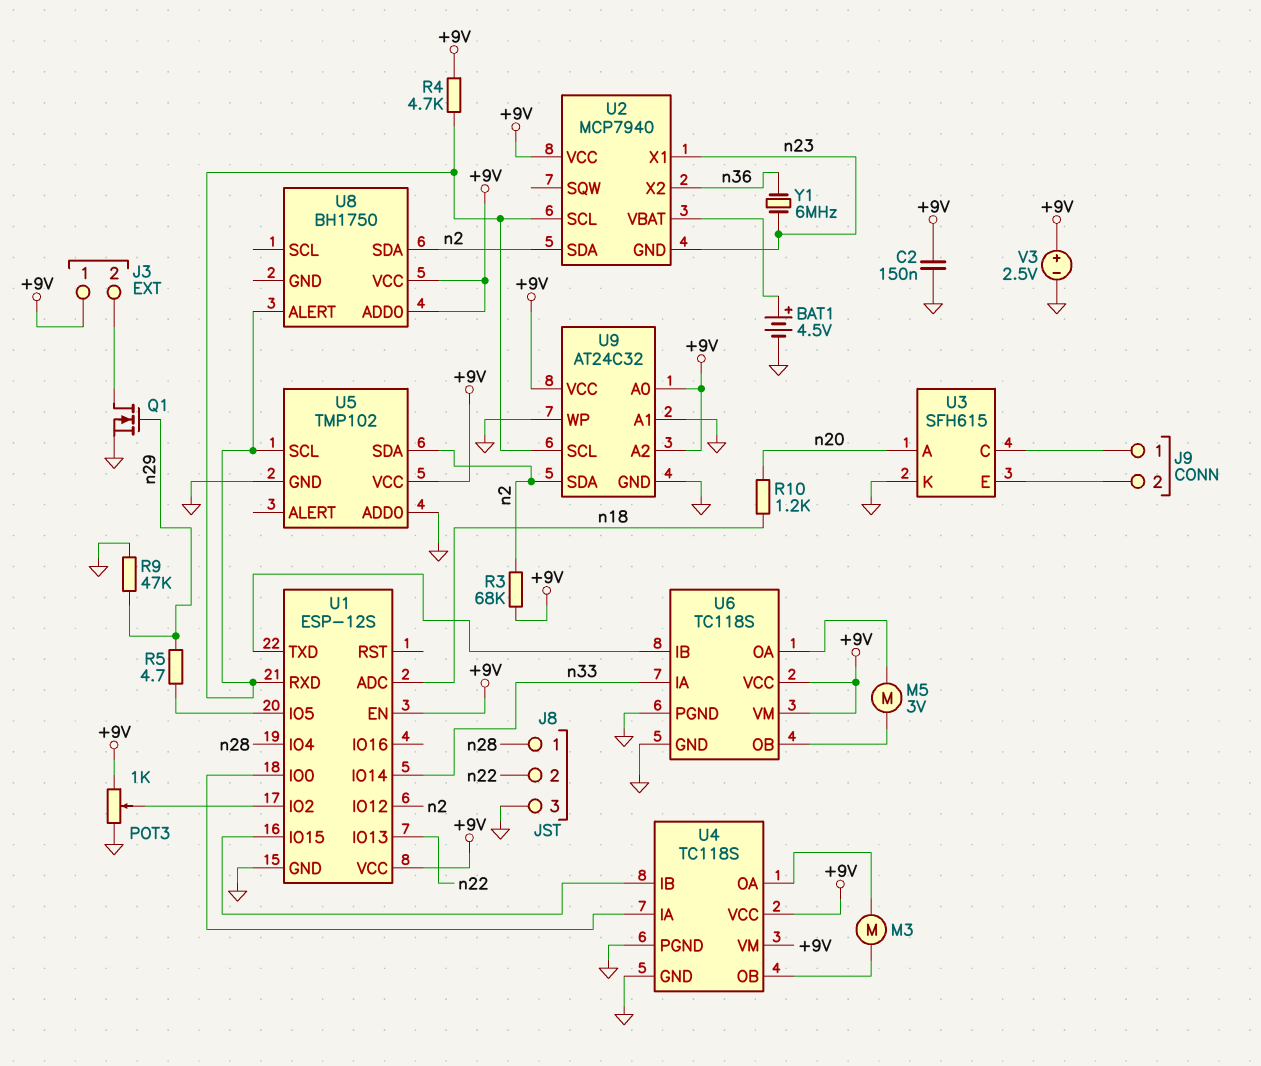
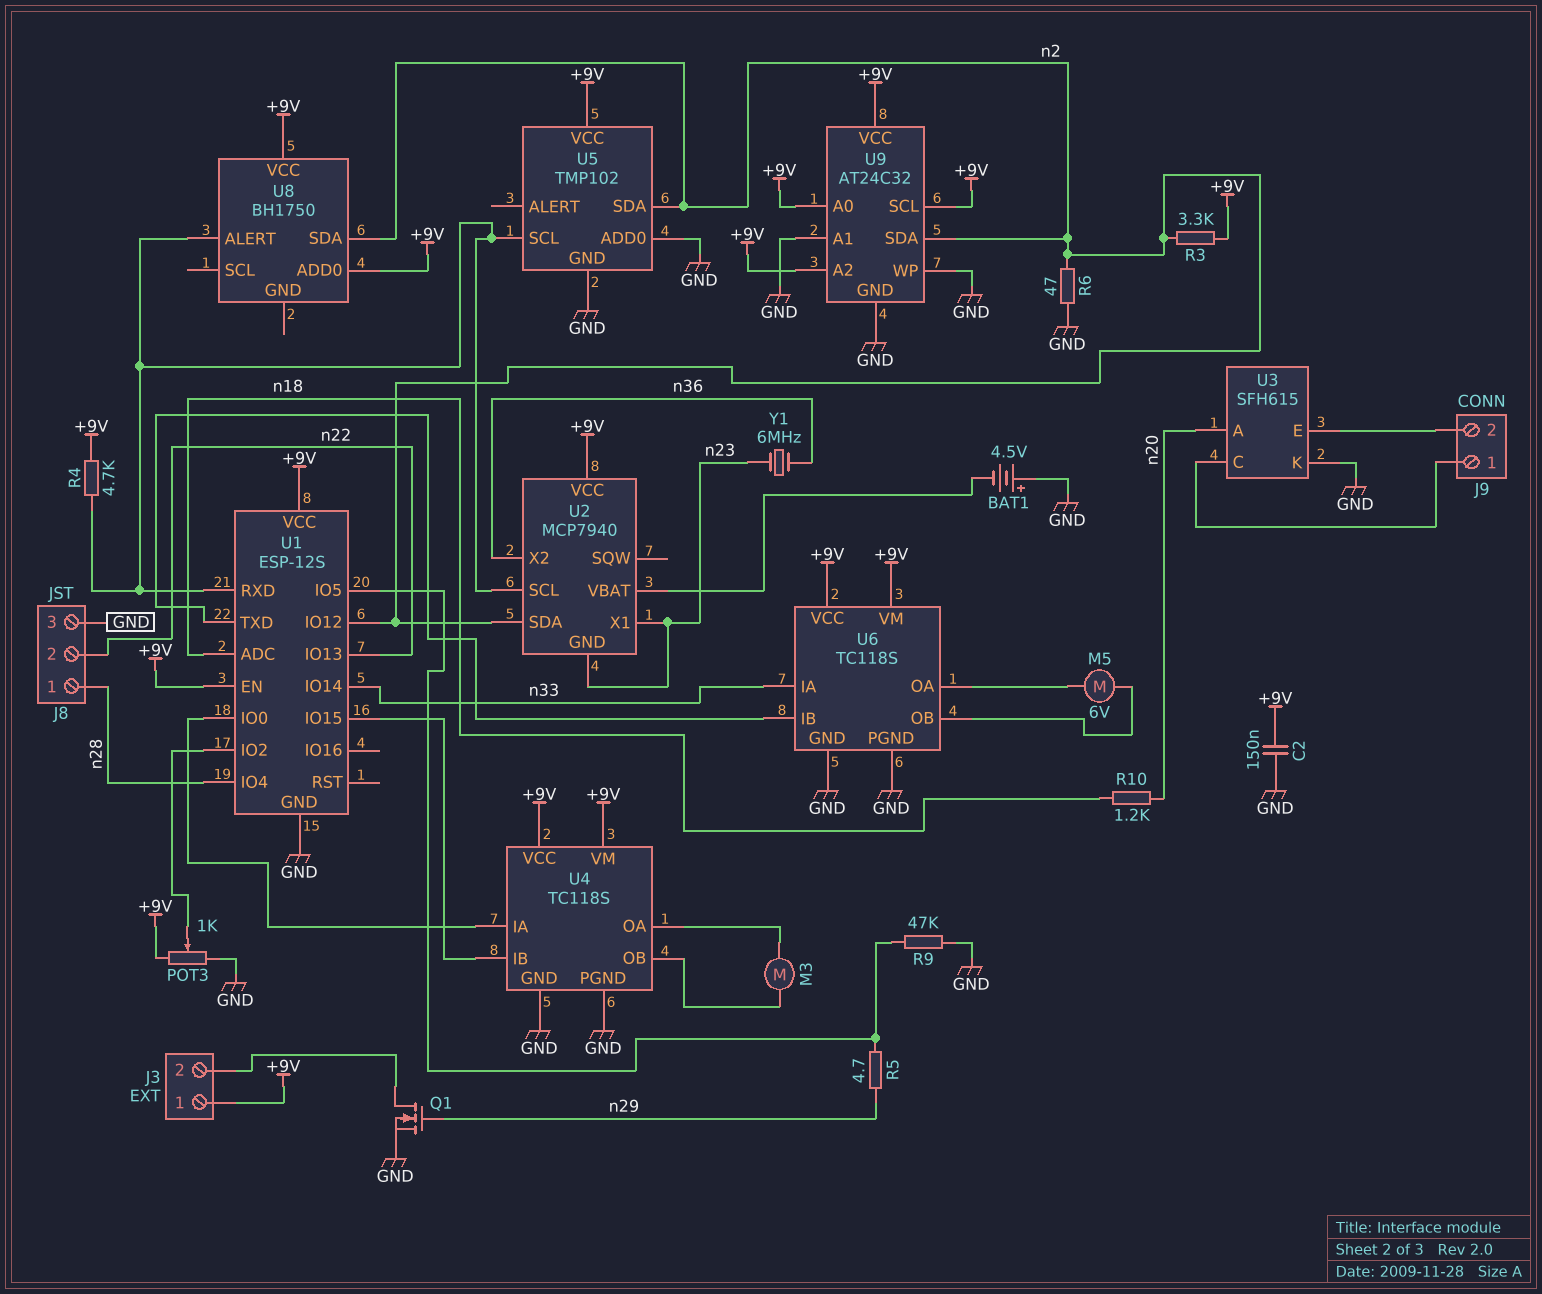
BAT1: 4.5V (plus U2/VBAT, minus GND) -> 4.5V (plus GND, minus U2/VBAT)
M5: motor 3V (U6/OA, U6/OB) -> motor 6V (U6/OA, U6/OB)
R3: 68k (+9V, n2) -> 3.3k (+9V, n2)
R6: none -> 47 (GND, n2)
R9: 47k (GND, n29) -> 47k (GND, U1/IO5)
U9 pin SCL: U1/RXD -> +9V
V3: 2.5V (plus +9V, minus GND) -> none

